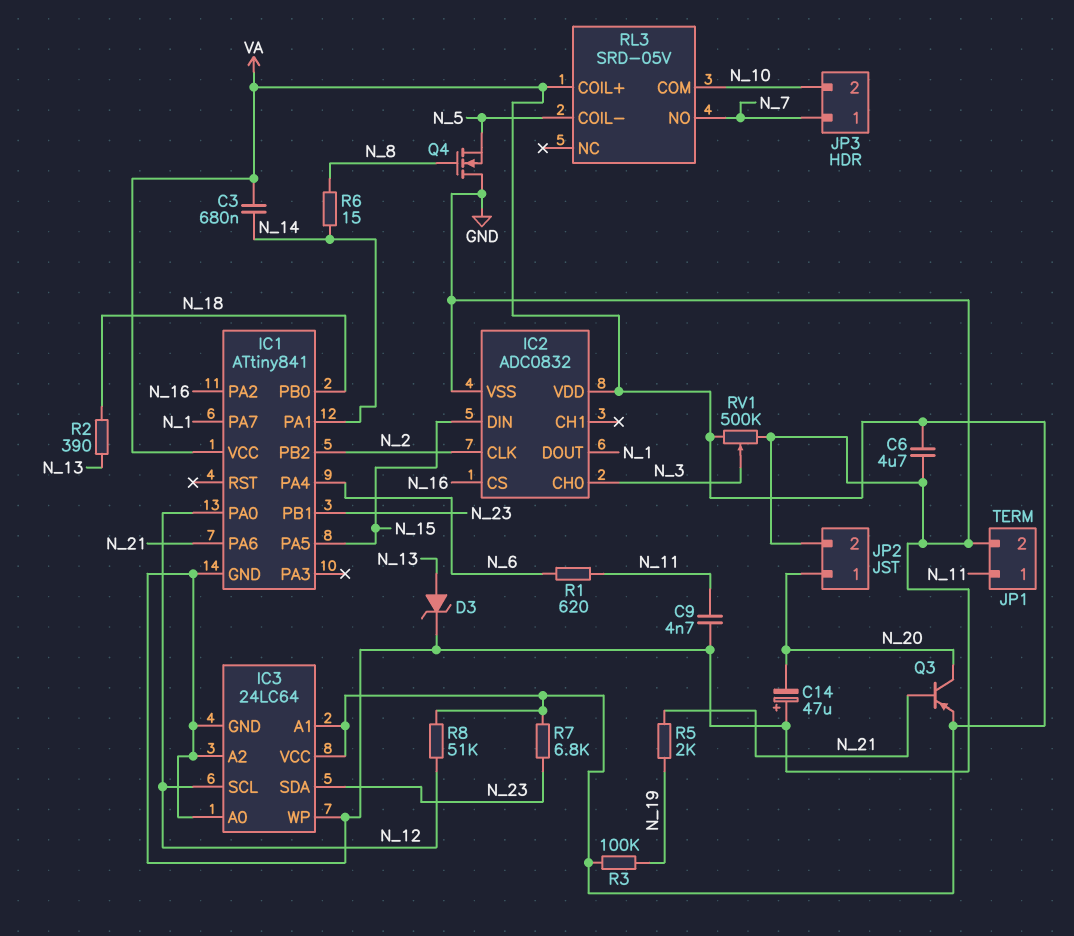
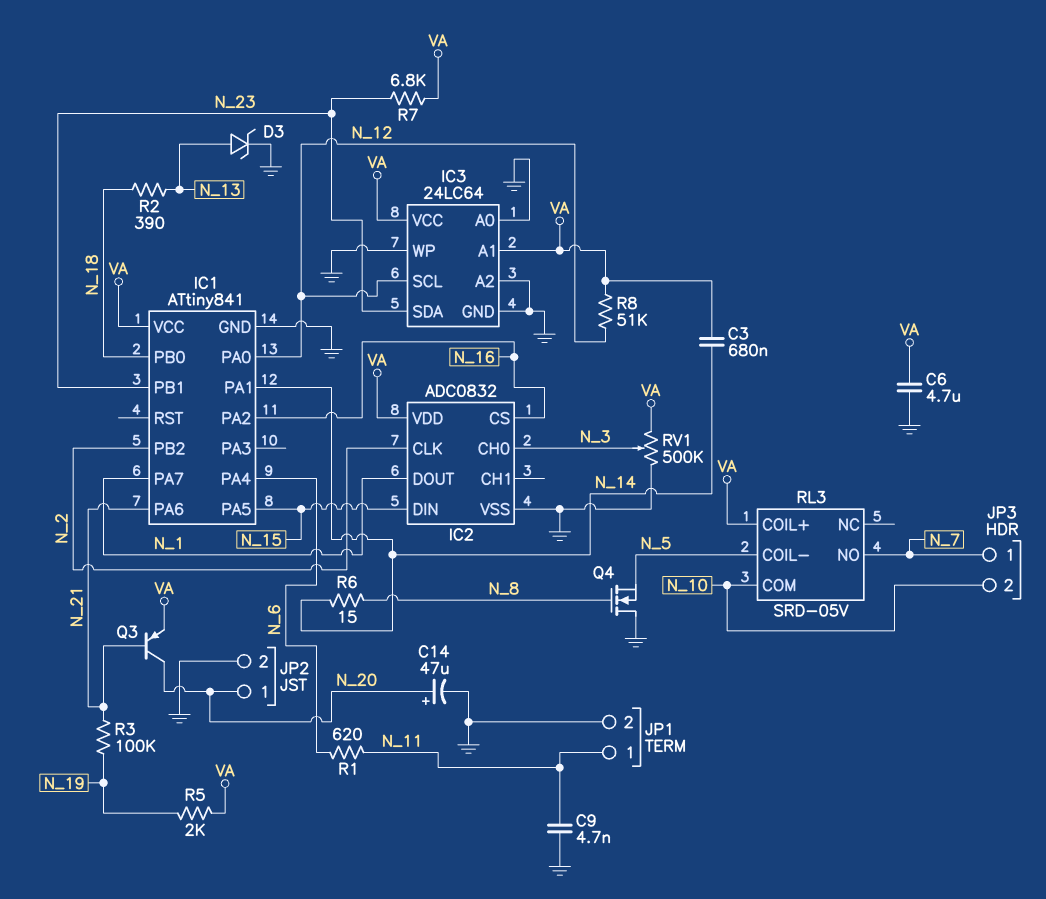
C14: 47uF (plus GND, minus N_20) -> 47uF (plus N_20, minus GND)
R3: 100k (N_19, VA) -> 100k (N_19, N_21)
R5: 2k (N_19, N_21) -> 2k (N_19, VA)

